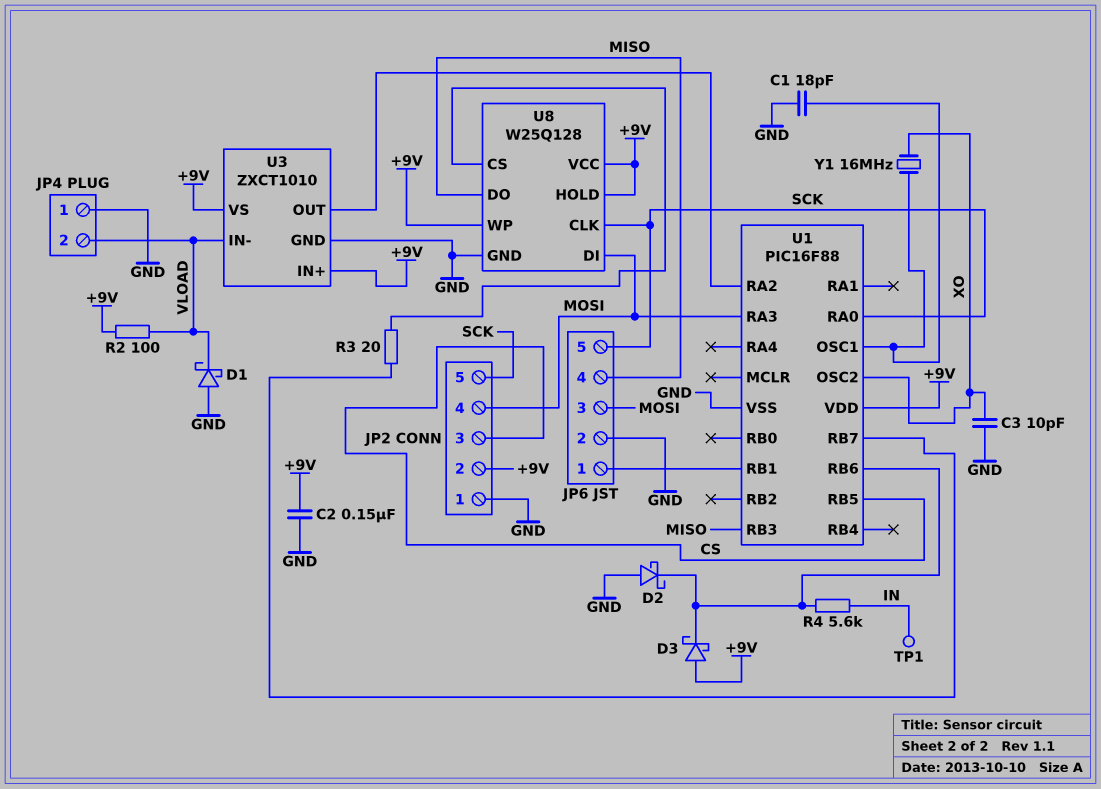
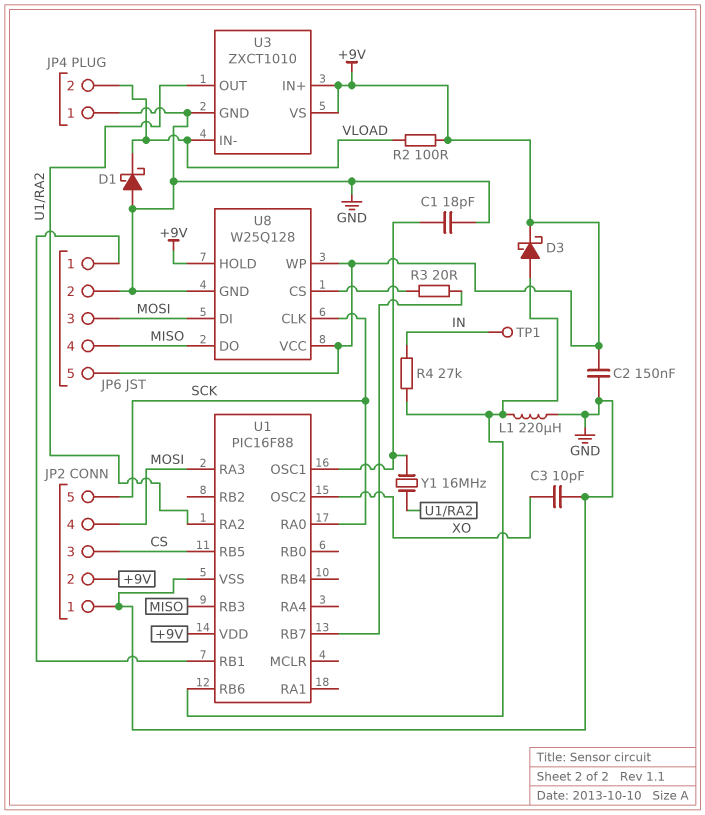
D2: schottky (A GND, K U1/RB6) -> none
D3: schottky (A +9V, K U1/RB6) -> schottky (A U1/RB6, K +9V)
JP6 pin 5: SCK -> +9V
L1: none -> 220uH (GND, U1/RB6)
R4: 5.6k (IN, U1/RB6) -> 27k (IN, U1/RB6)
Y1: 16MHz (U1/OSC1, XO) -> 16MHz (U1/OSC1, U1/RA2)

